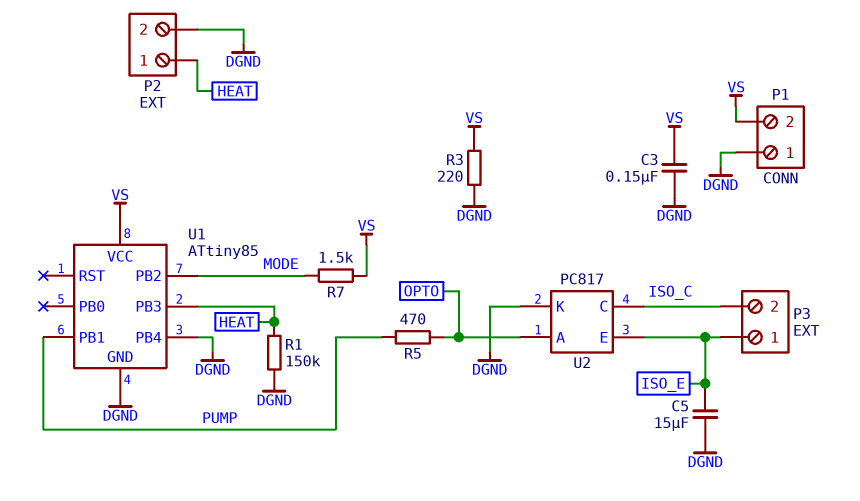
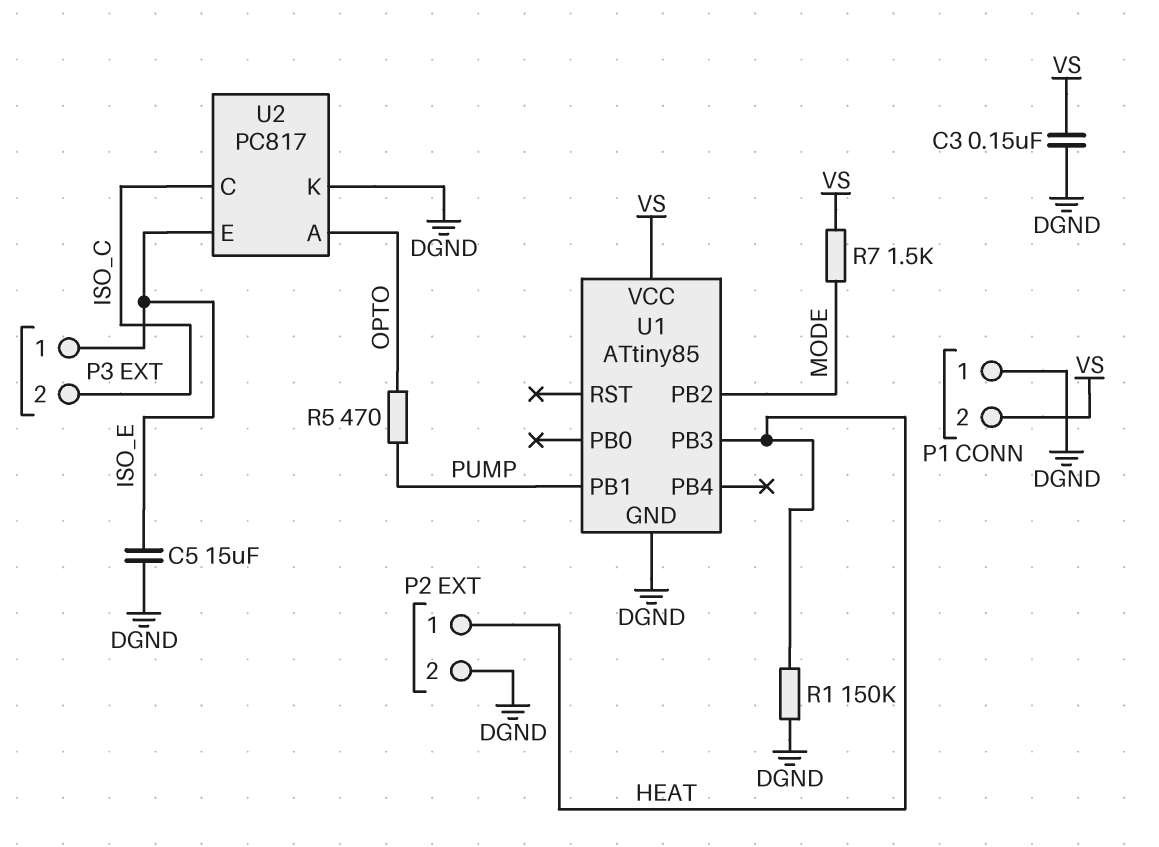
R3: 220 (DGND, VS) -> none
U1 pin PB4: DGND -> none

